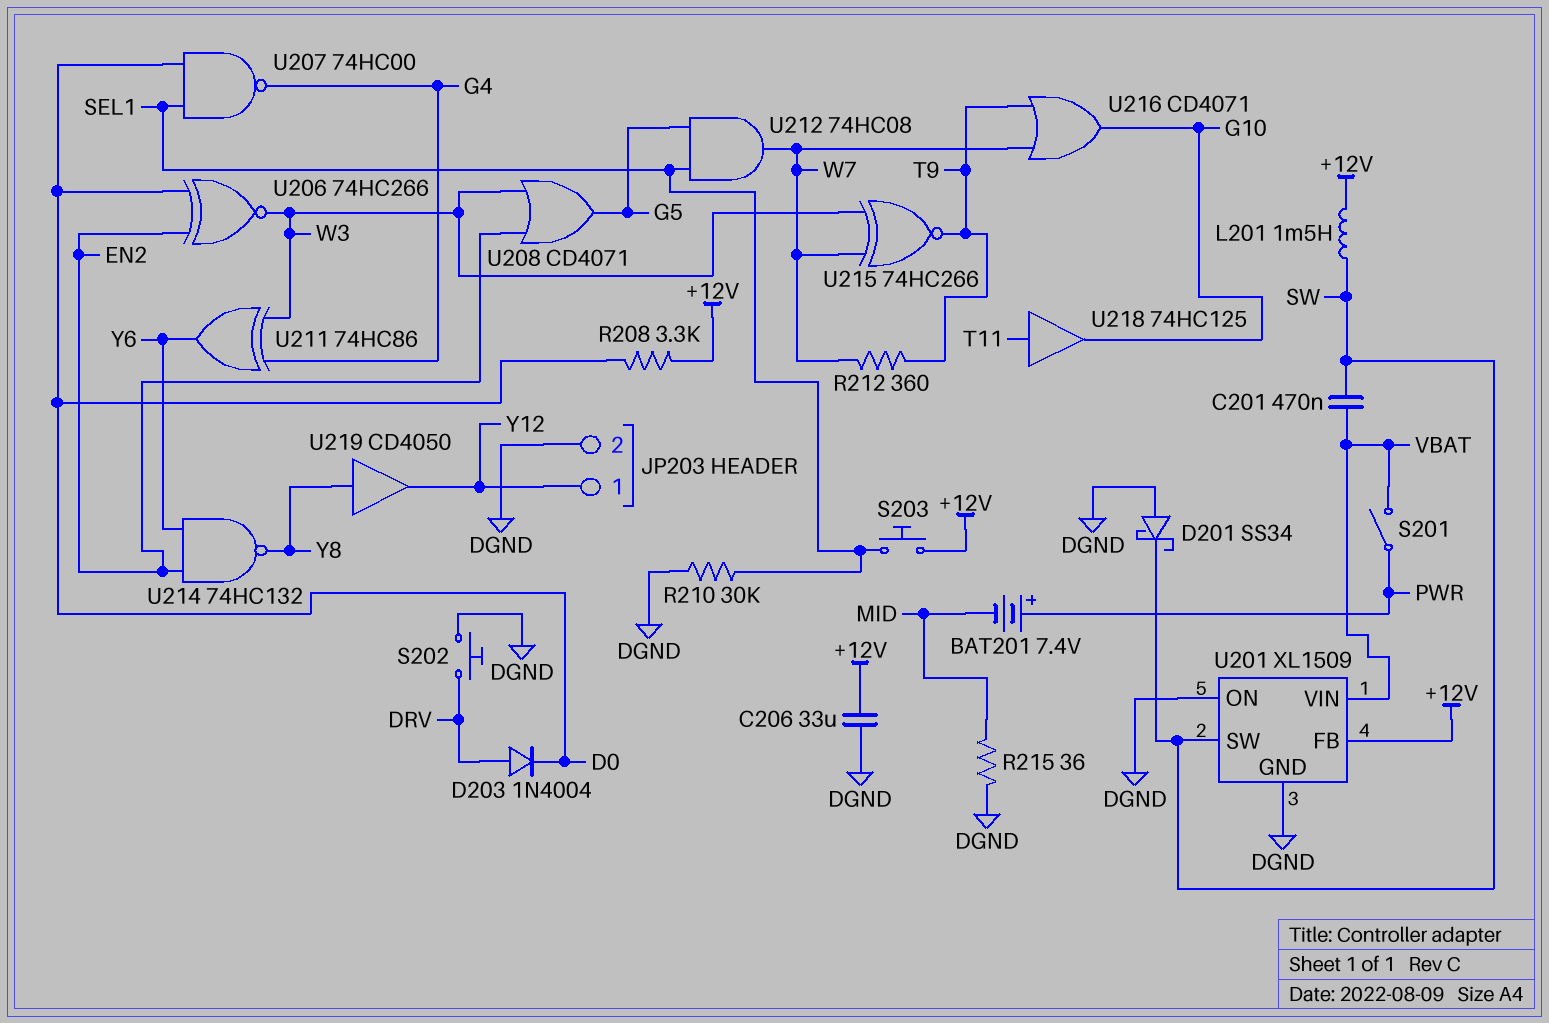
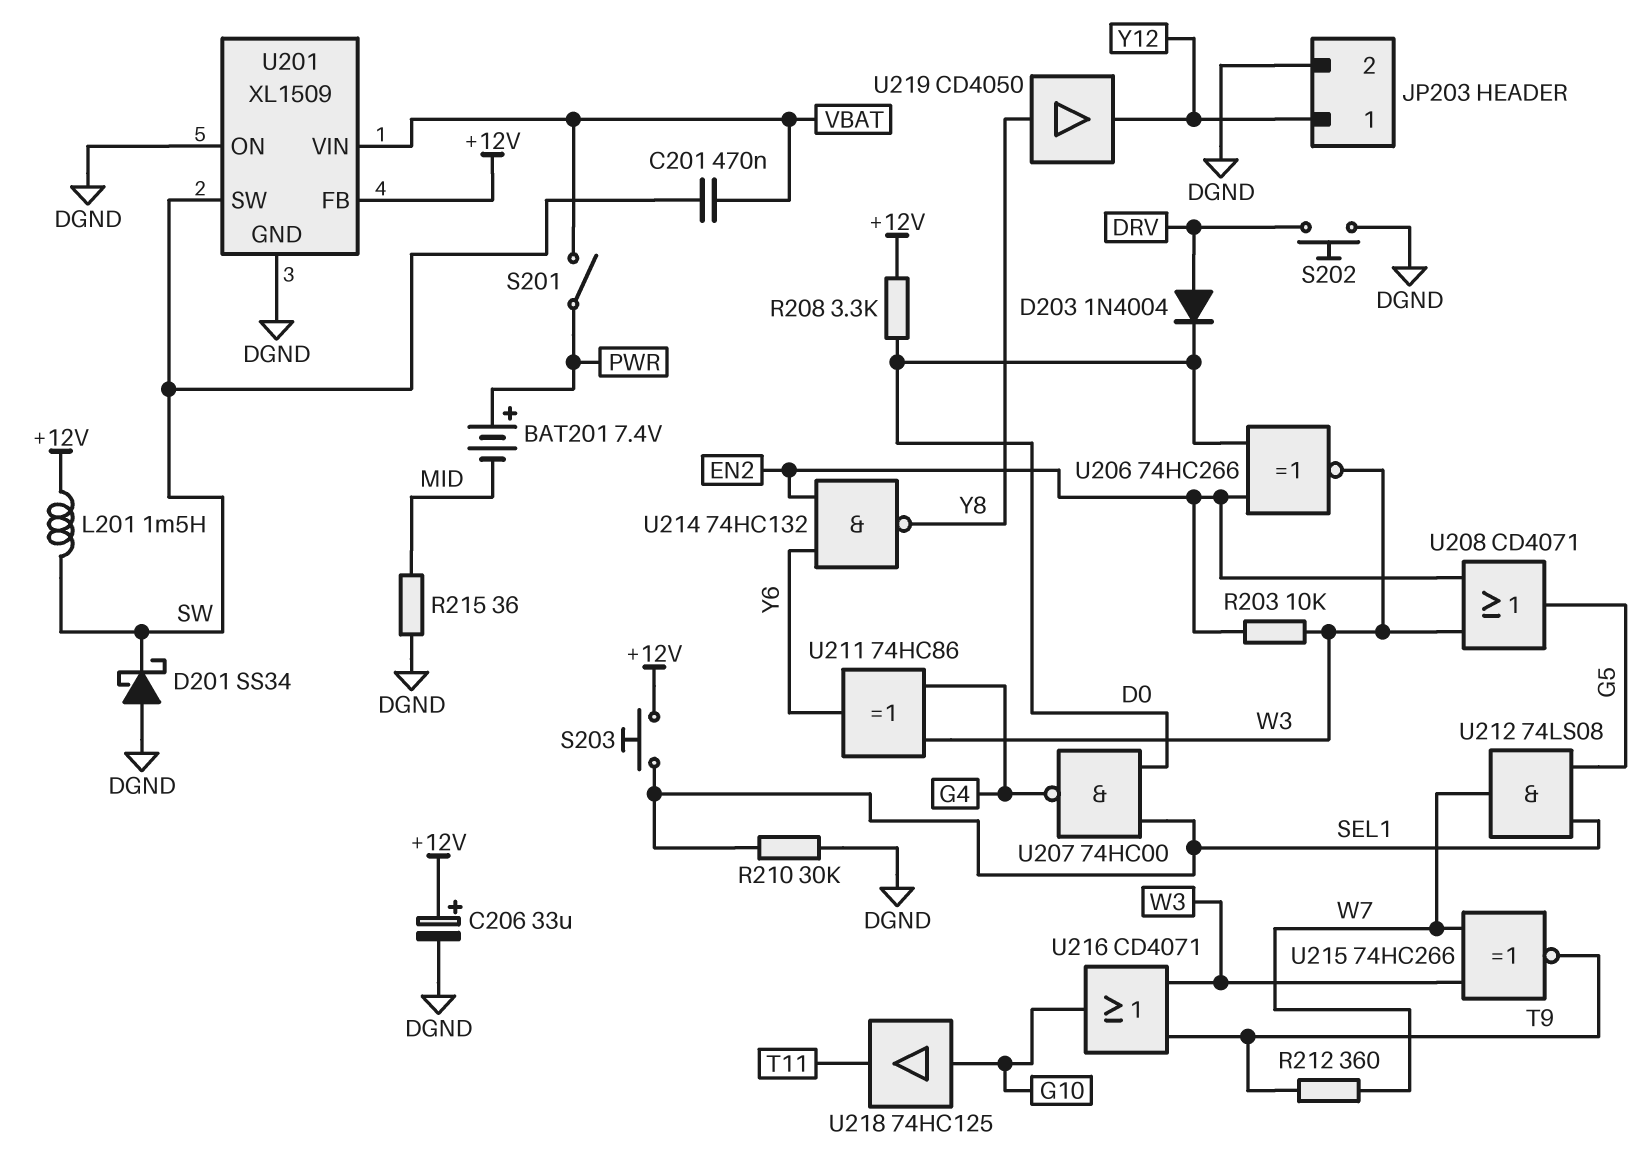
C206: 33uF (+12V, DGND) -> 33uF (plus +12V, minus DGND)
R203: none -> 10k (EN2, W3)
U212: AND 74HC08 (in G5, in SEL1, out W7) -> AND 74LS08 (in G5, in SEL1, out W7)
U216: OR CD4071 (in T9, in W7, out G10) -> OR CD4071 (in T9, in W3, out G10)
U218: buffer 74HC125 (in T11, out G10) -> buffer 74HC125 (in G10, out T11)

